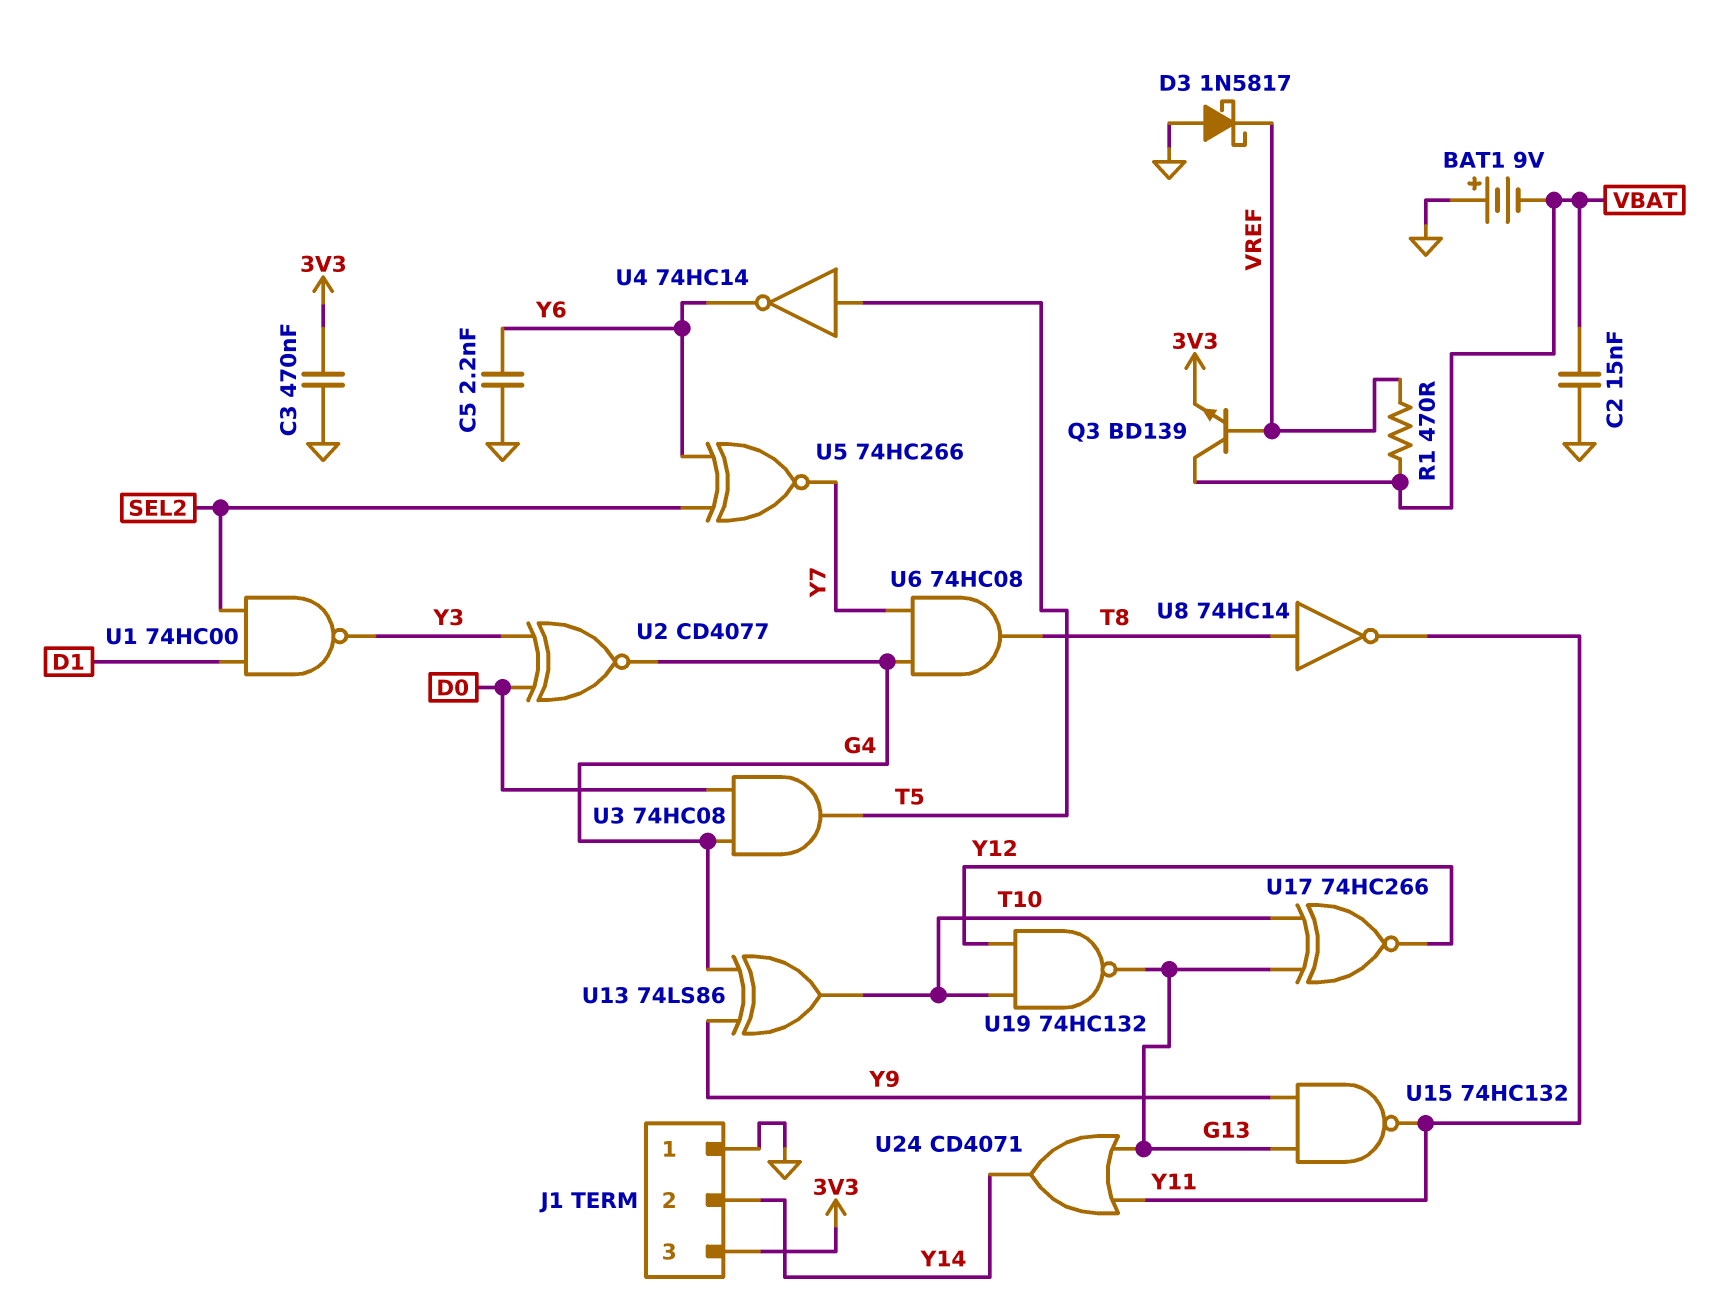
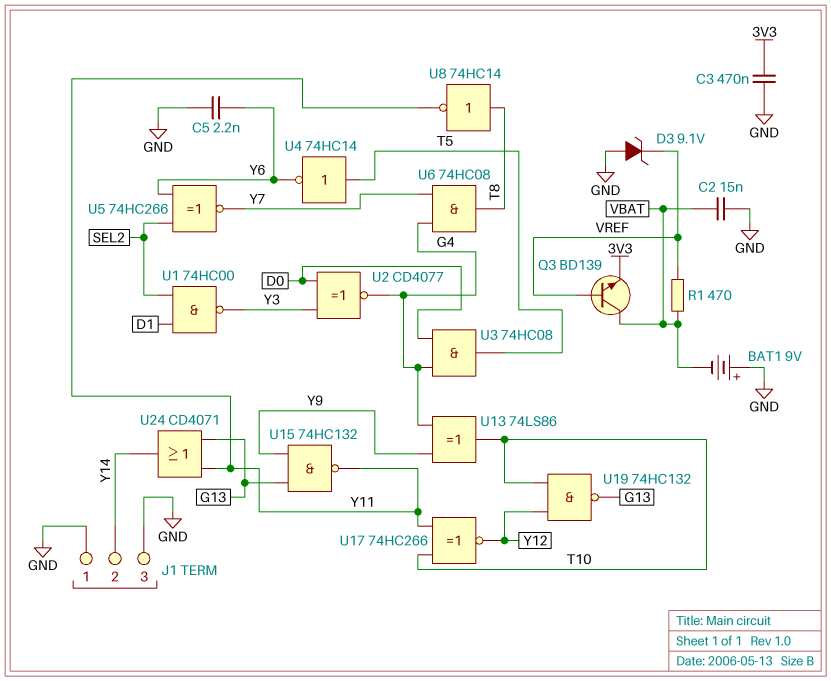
D3: schottky 1N5817 (A GND, K VREF) -> zener 9.1V (A GND, K VREF)
J1 pin 3: 3V3 -> GND
U17: XNOR 74HC266 (in G13, in T10, out Y12) -> XNOR 74HC266 (in T10, in Y11, out Y12)

